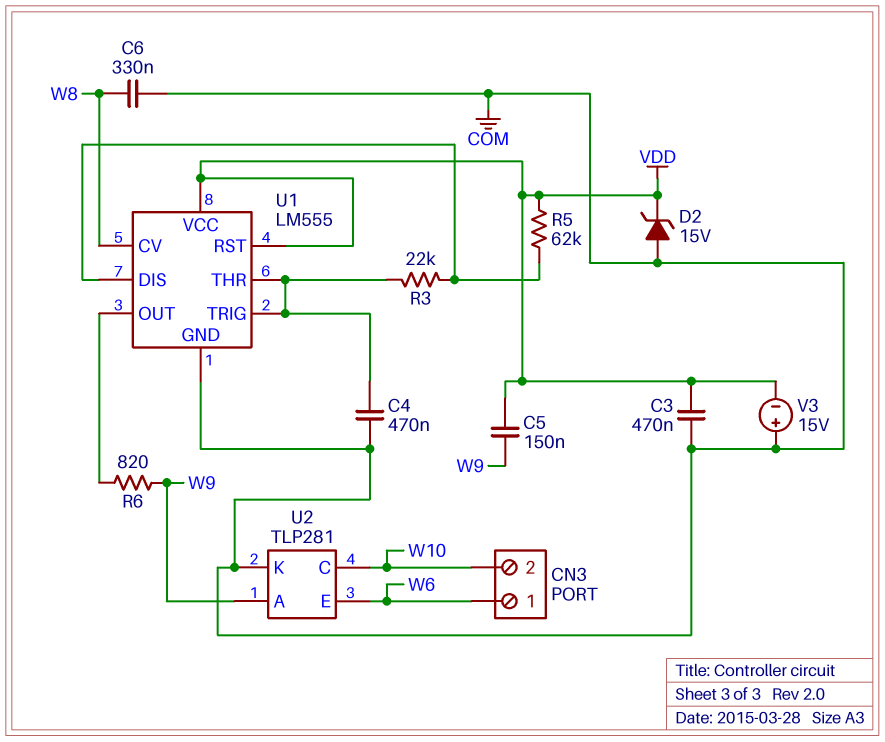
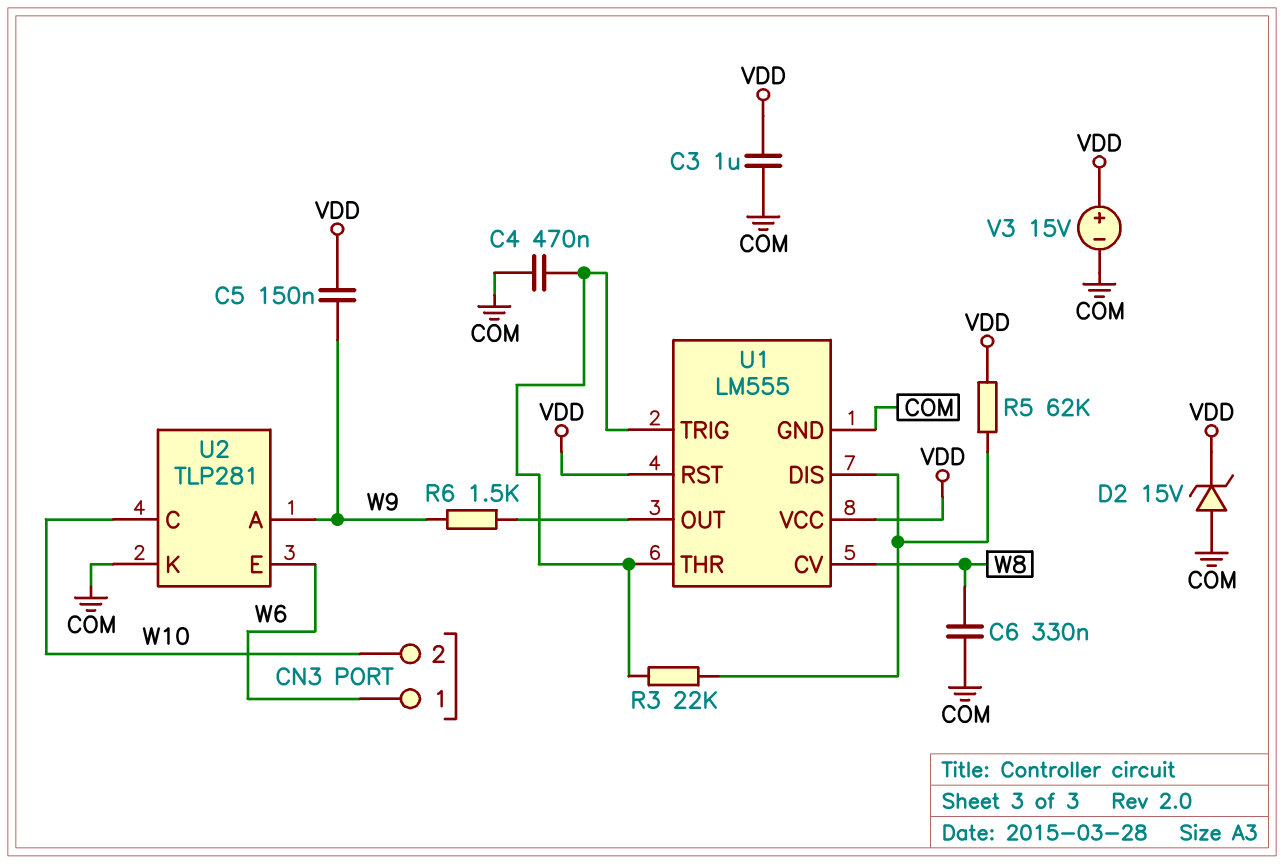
C3: 470nF (COM, VDD) -> 1uF (COM, VDD)
R6: 820 (U1/OUT, W9) -> 1.5k (U1/OUT, W9)
V3: 15V (plus COM, minus VDD) -> 15V (plus VDD, minus COM)

